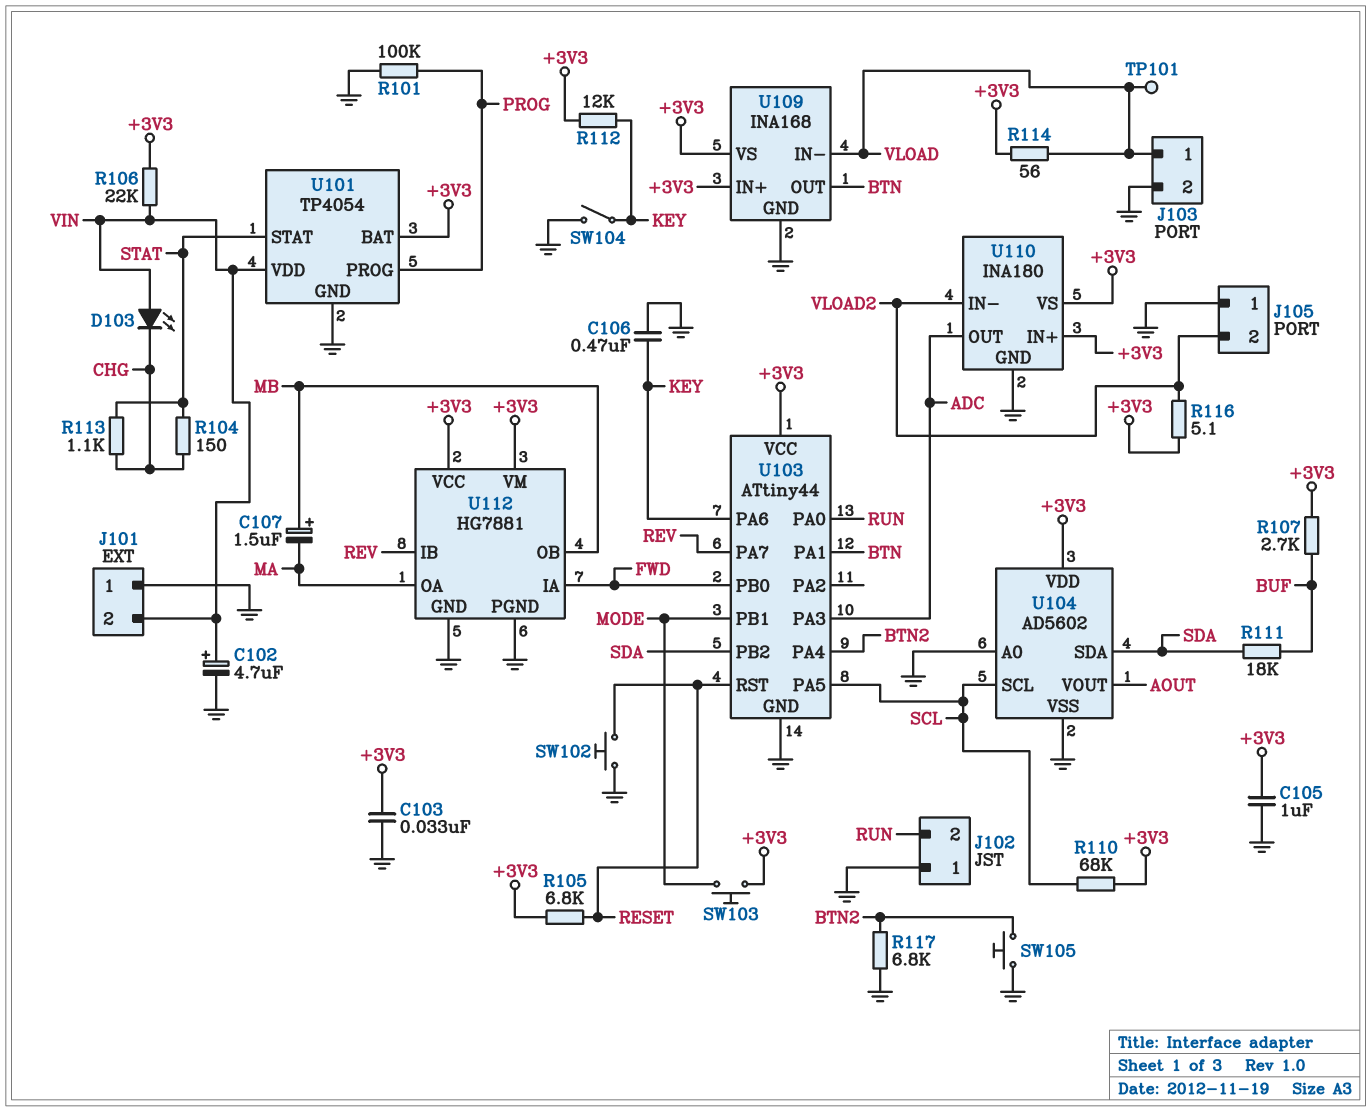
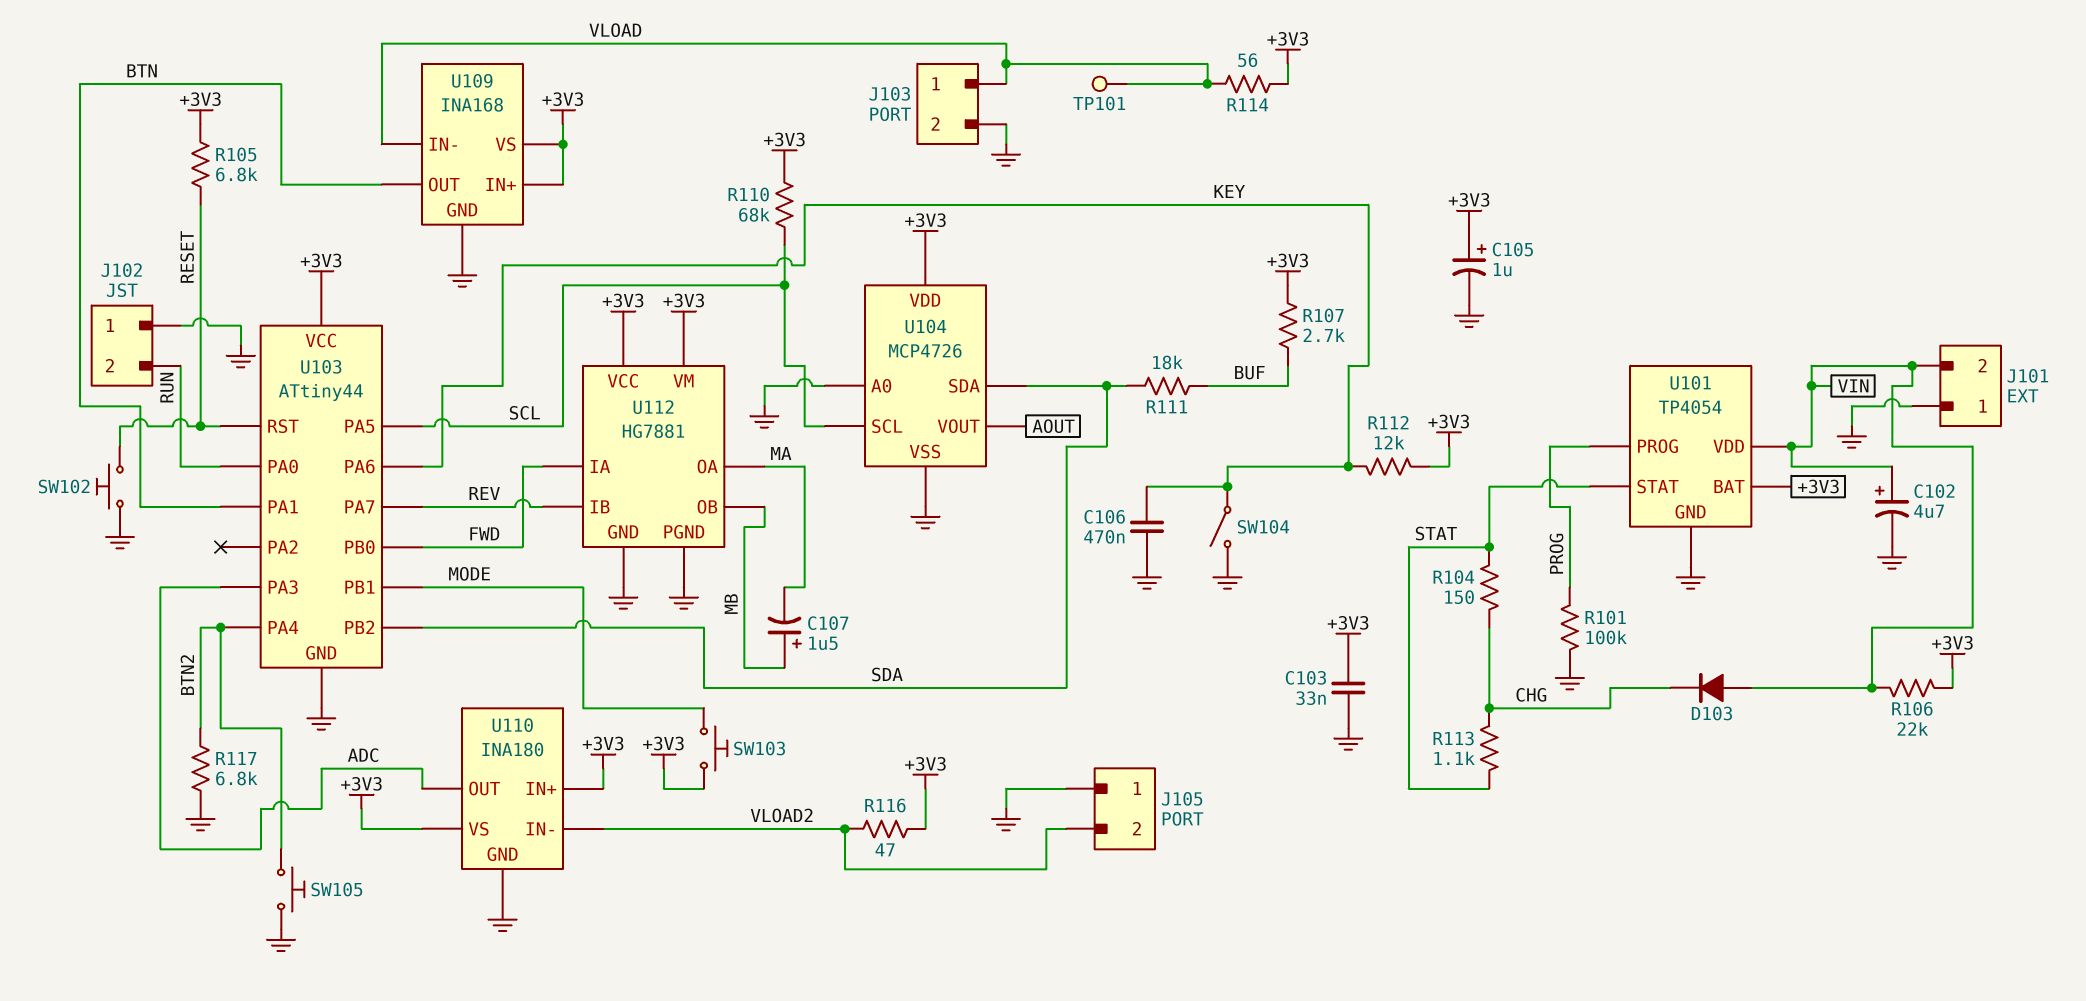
C105: 1uF (+3V3, GND) -> 1uF (plus +3V3, minus GND)
D103: LED (A VIN, K CHG) -> diode (A VIN, K CHG)
R116: 5.1 (+3V3, VLOAD2) -> 47 (+3V3, VLOAD2)
U104: AD5602 -> MCP4726

